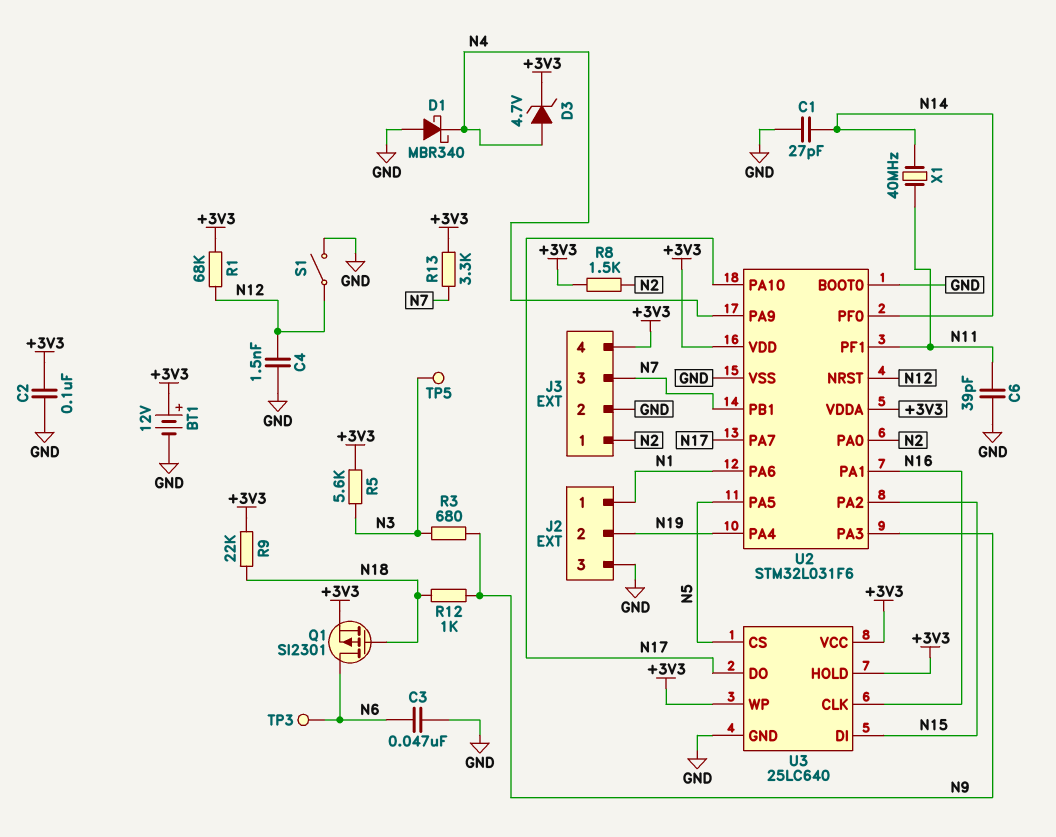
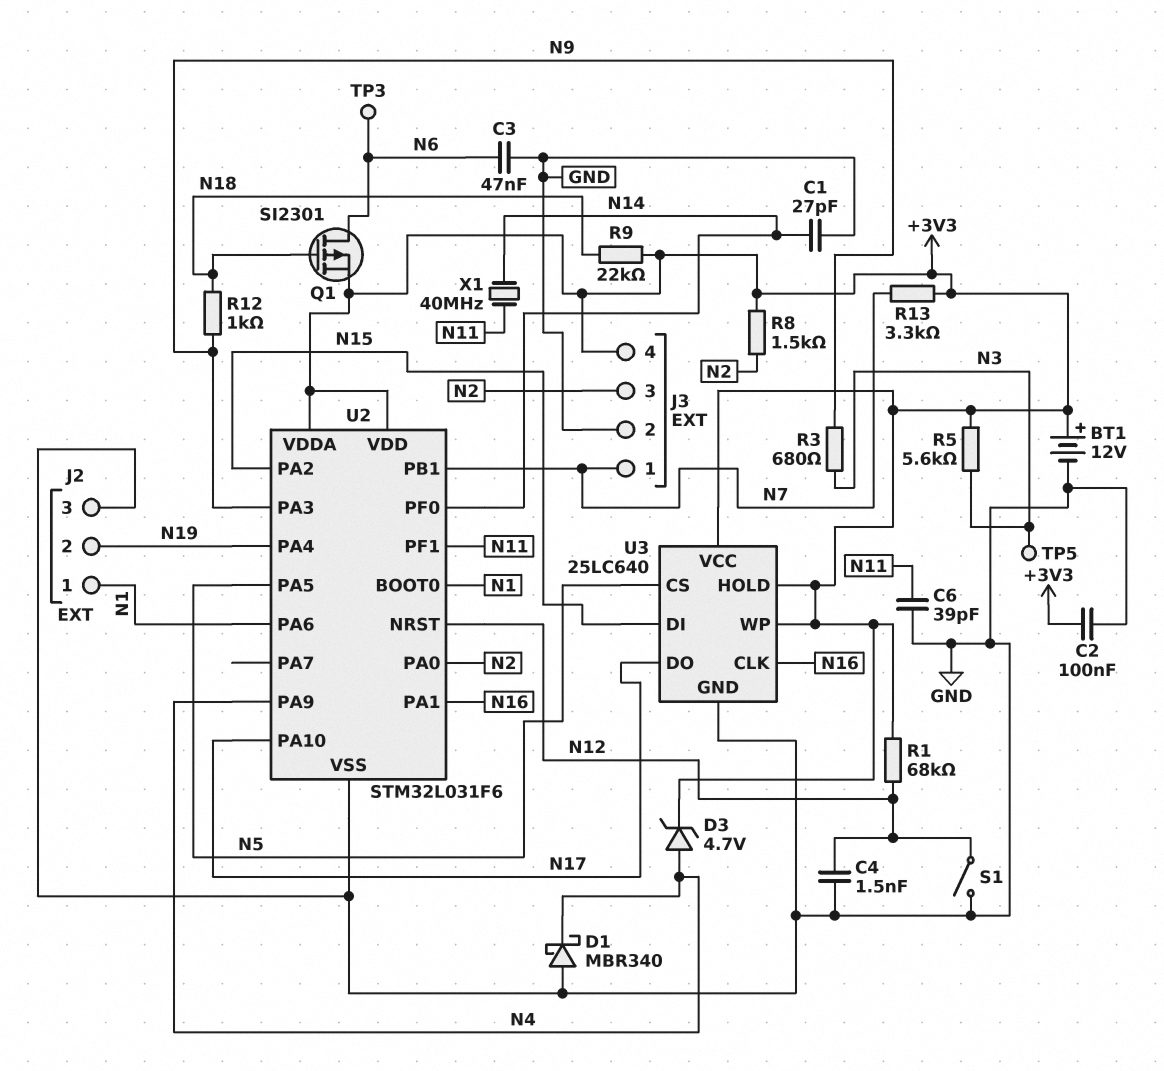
J3 pin 1: N2 -> N7
J3 pin 3: N7 -> N2
U2 pin BOOT0: GND -> N1
U2 pin PA7: N17 -> none

